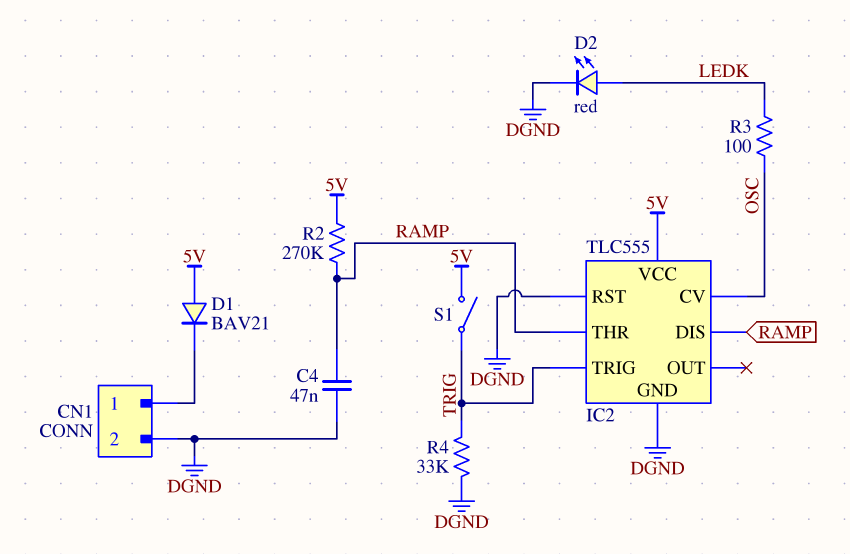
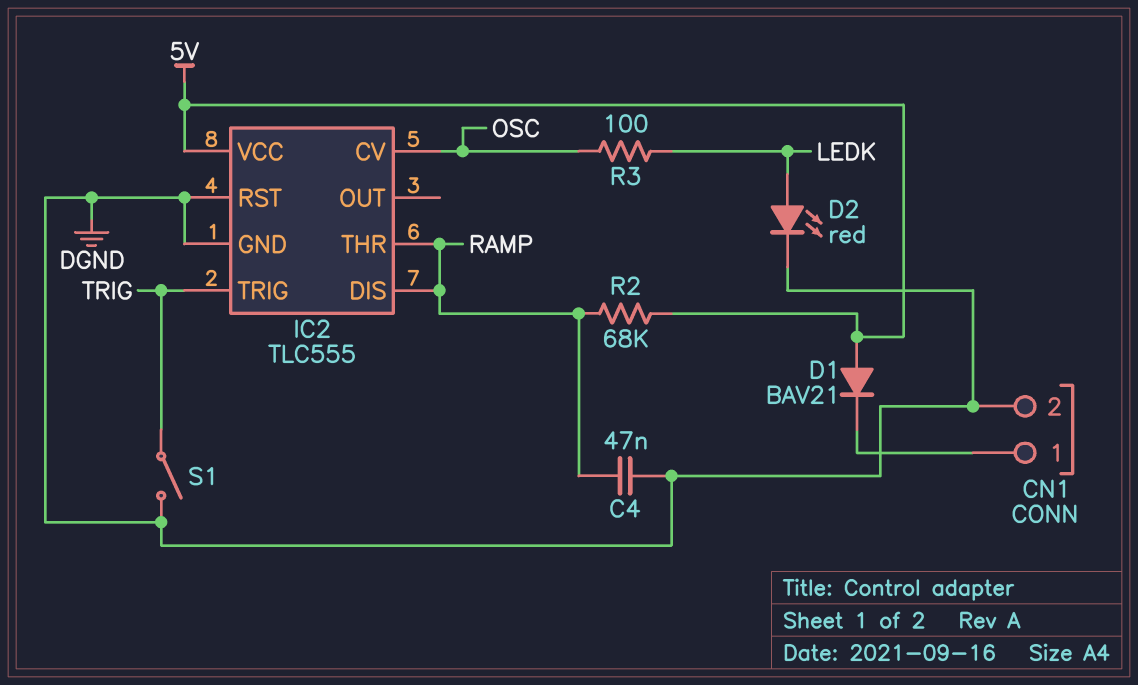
R2: 270k (5V, RAMP) -> 68k (5V, RAMP)
R4: 33k (DGND, TRIG) -> none
S1: switch (5V, TRIG) -> switch (DGND, TRIG)

